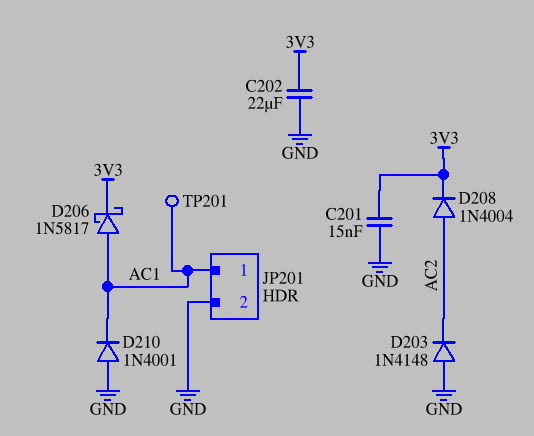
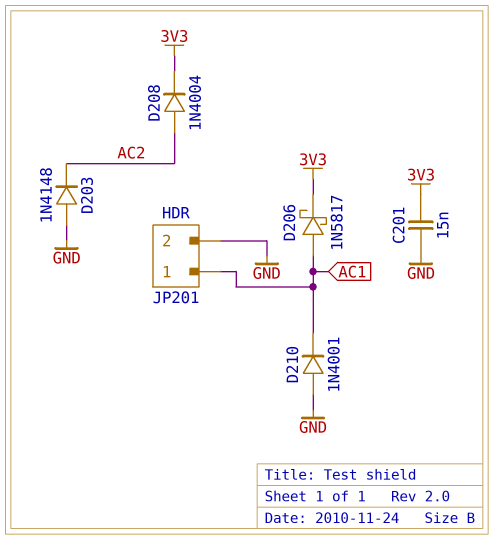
C202: 22uF (3V3, GND) -> none
TP201: test point (AC1) -> none

